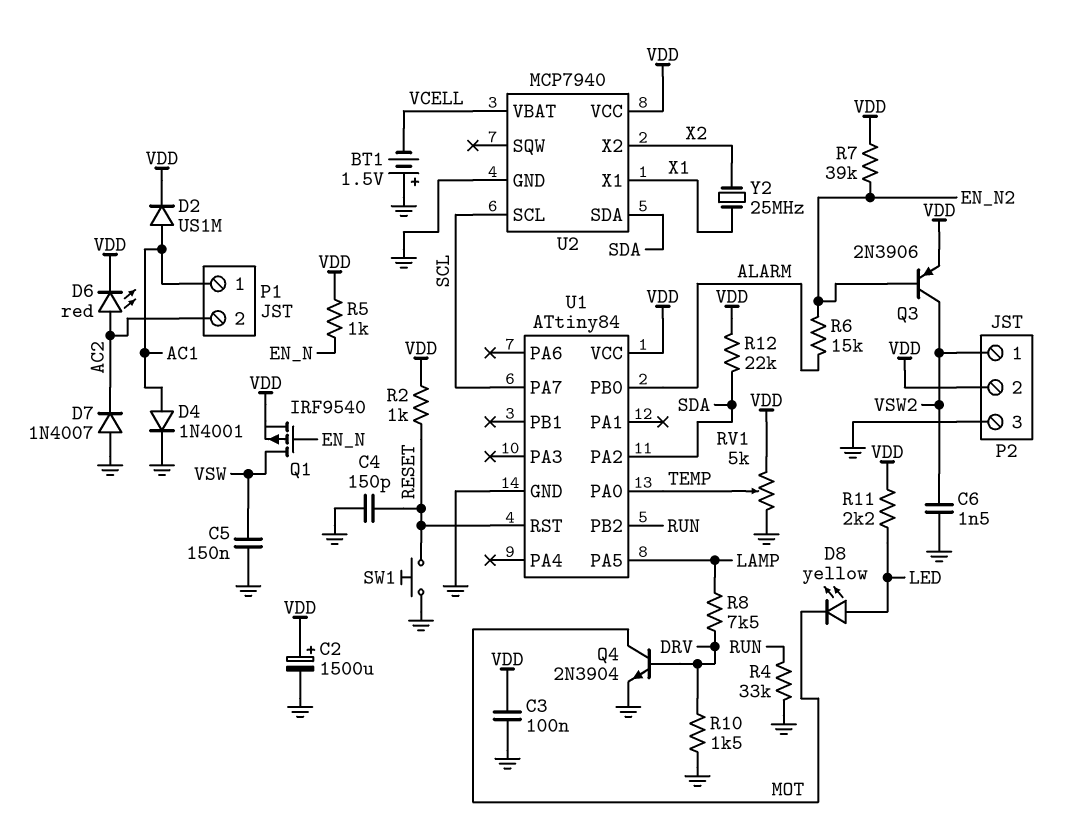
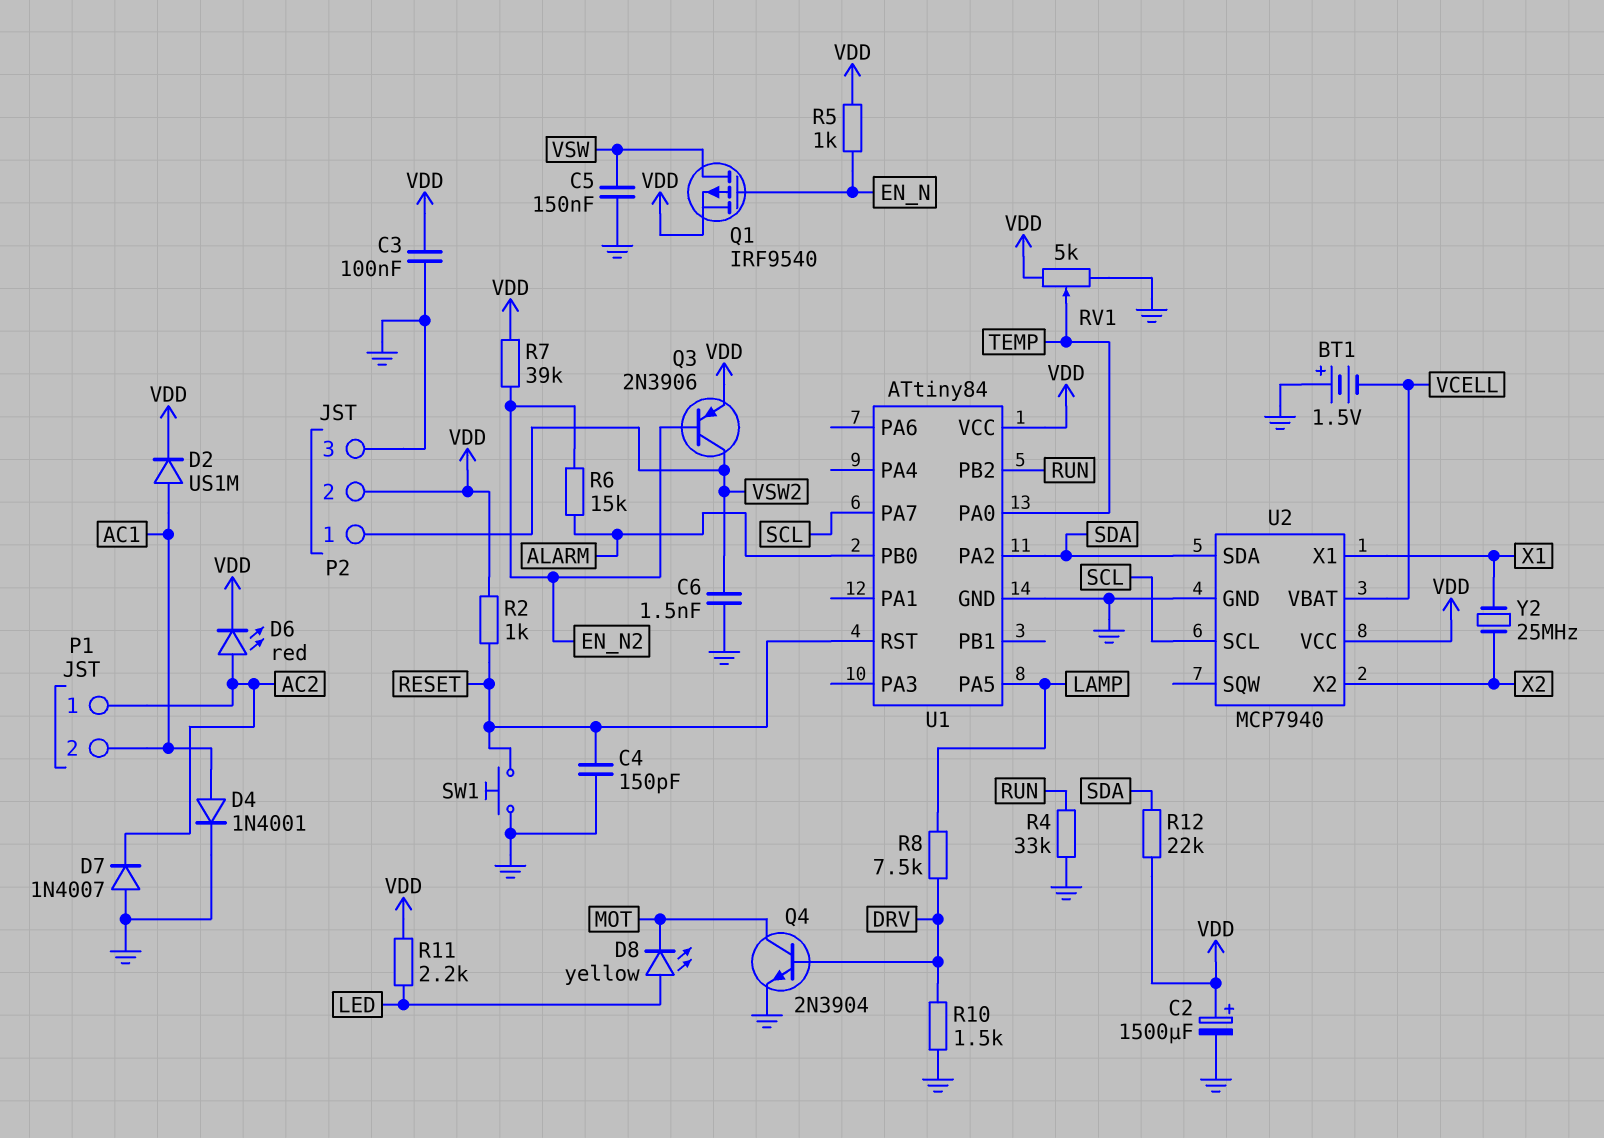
P1 pin 1: AC1 -> AC2
P1 pin 2: AC2 -> AC1

